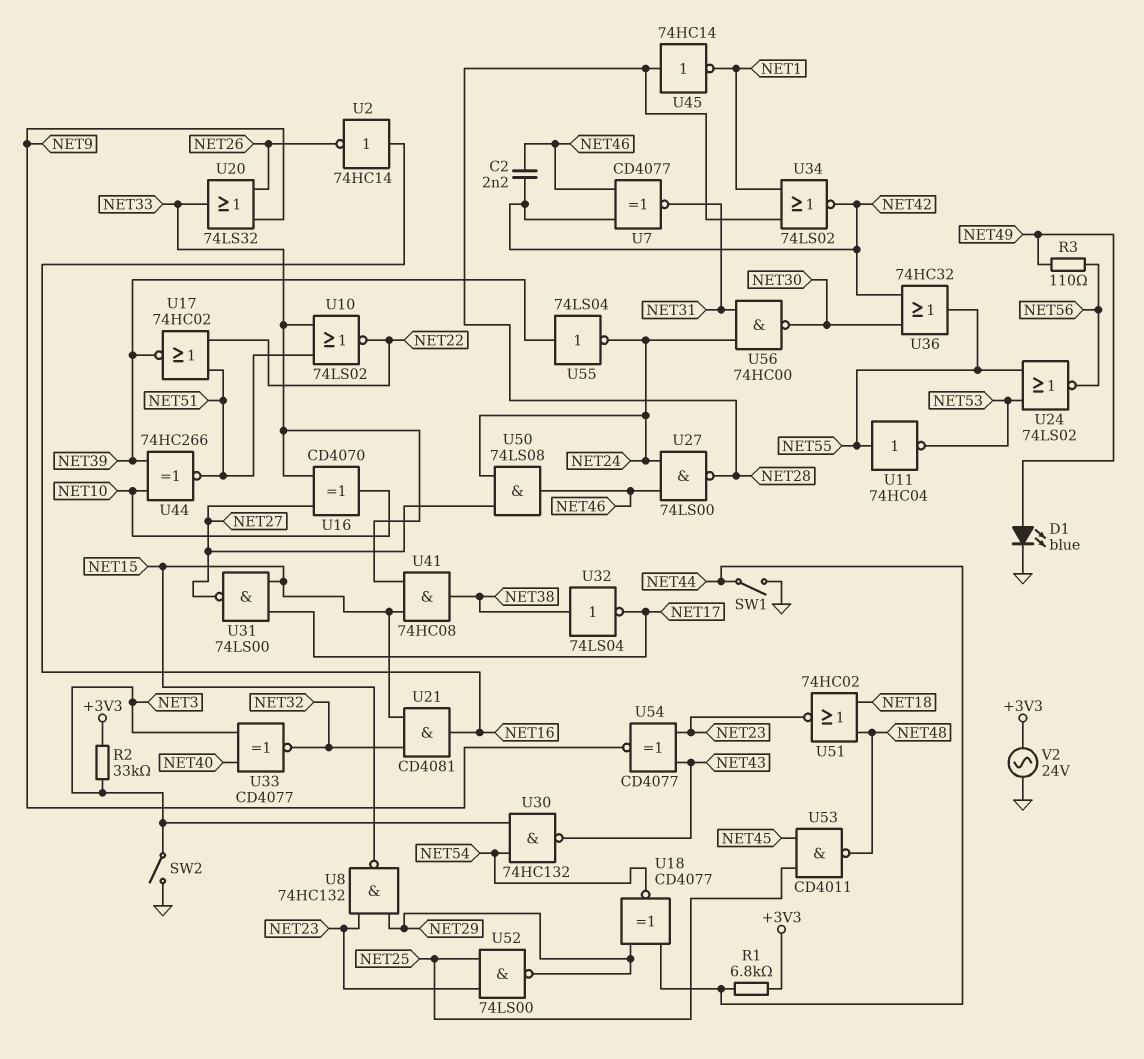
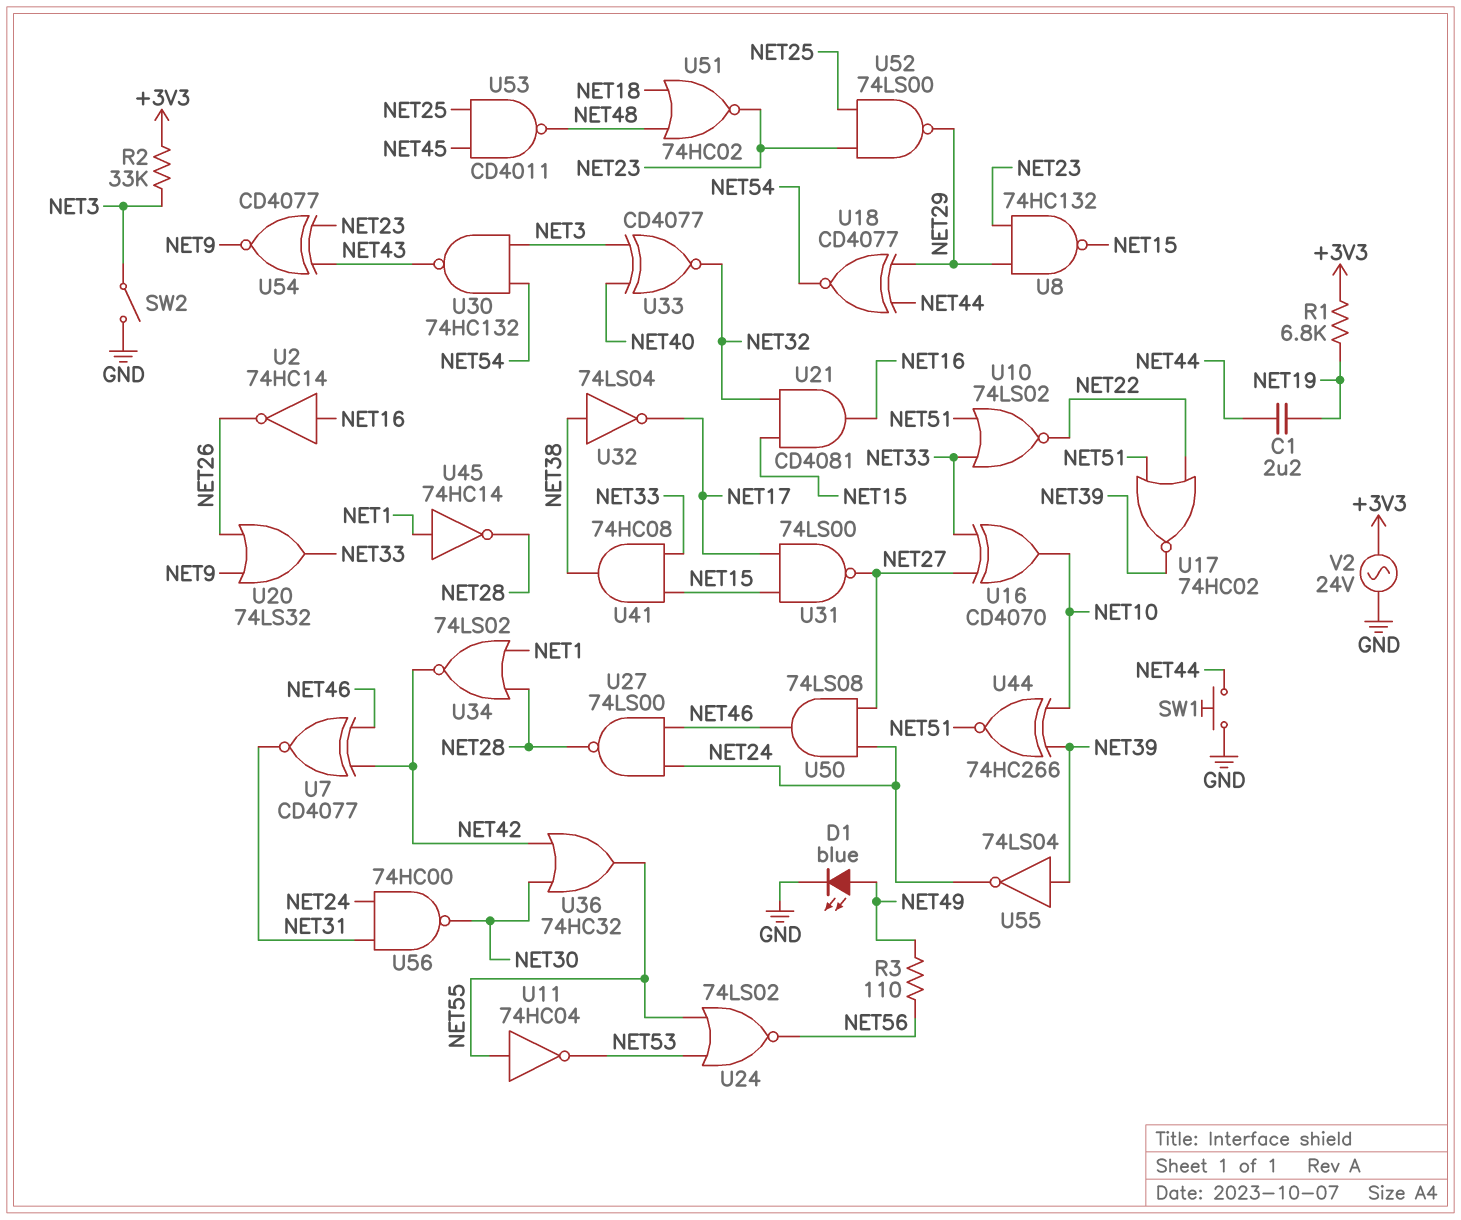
C1: none -> 2.2uF (NET19, NET44)
C2: 2.2nF (NET42, NET46) -> none
R1: 6.8k (+3V3, NET44) -> 6.8k (+3V3, NET19)
SW1: switch (GND, NET44) -> button (GND, NET44)
U45: NOT 74HC14 (in NET28, out NET1) -> NOT 74HC14 (in NET1, out NET28)

